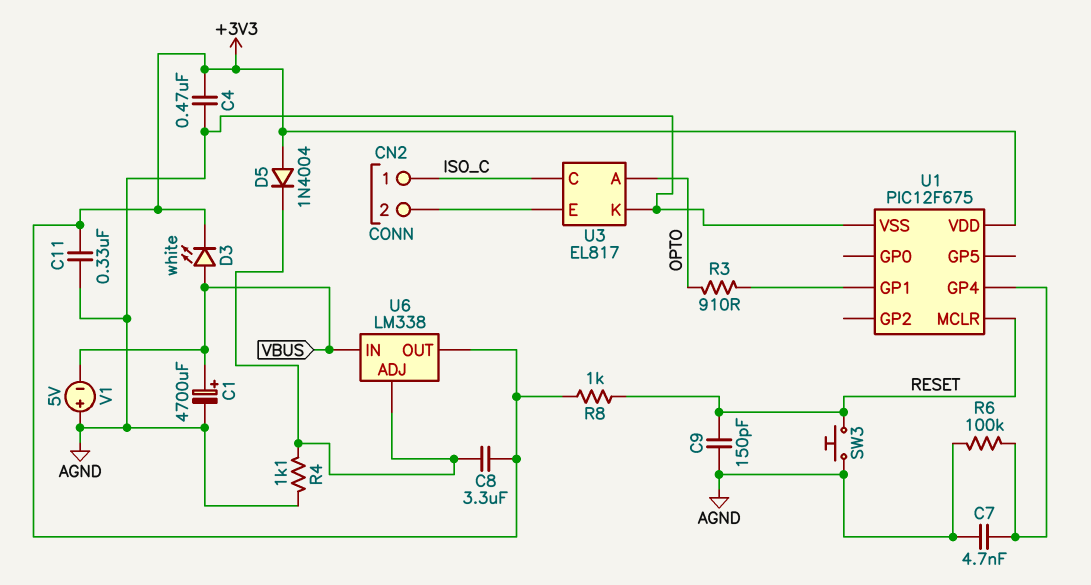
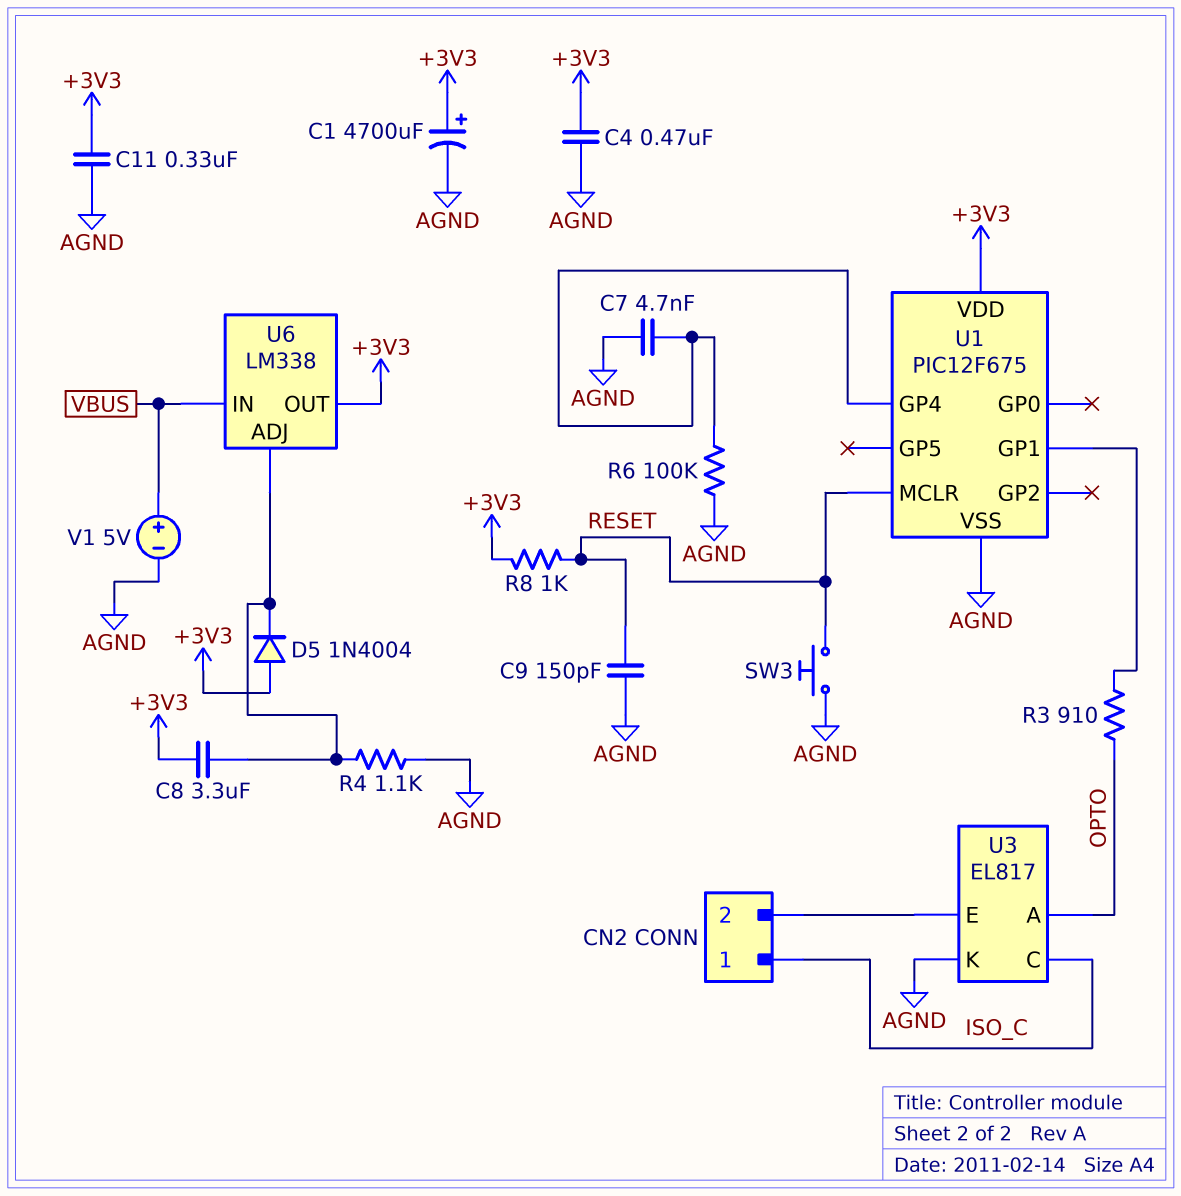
C1: 4700uF (plus VBUS, minus AGND) -> 4700uF (plus +3V3, minus AGND)
D3: LED white (A VBUS, K +3V3) -> none
V1: 5V (plus AGND, minus VBUS) -> 5V (plus VBUS, minus AGND)

